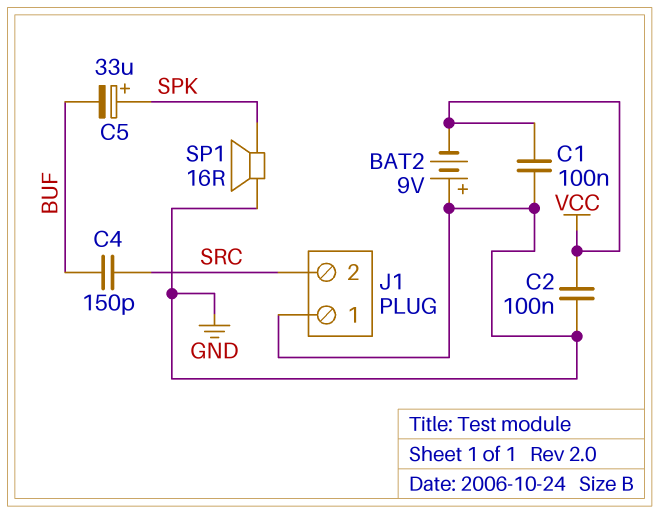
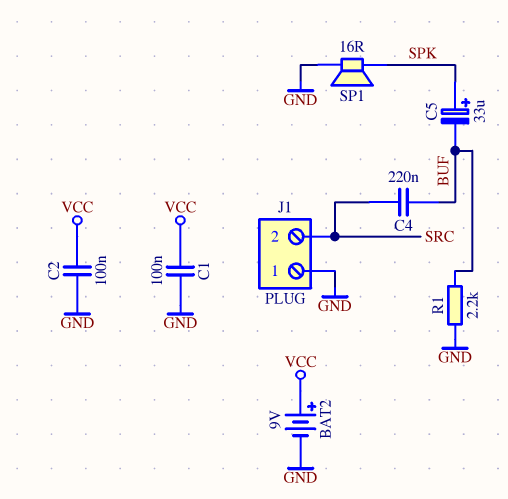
BAT2: 9V (plus GND, minus VCC) -> 9V (plus VCC, minus GND)
C4: 150pF (BUF, SRC) -> 220nF (BUF, SRC)
R1: none -> 2.2k (BUF, GND)

